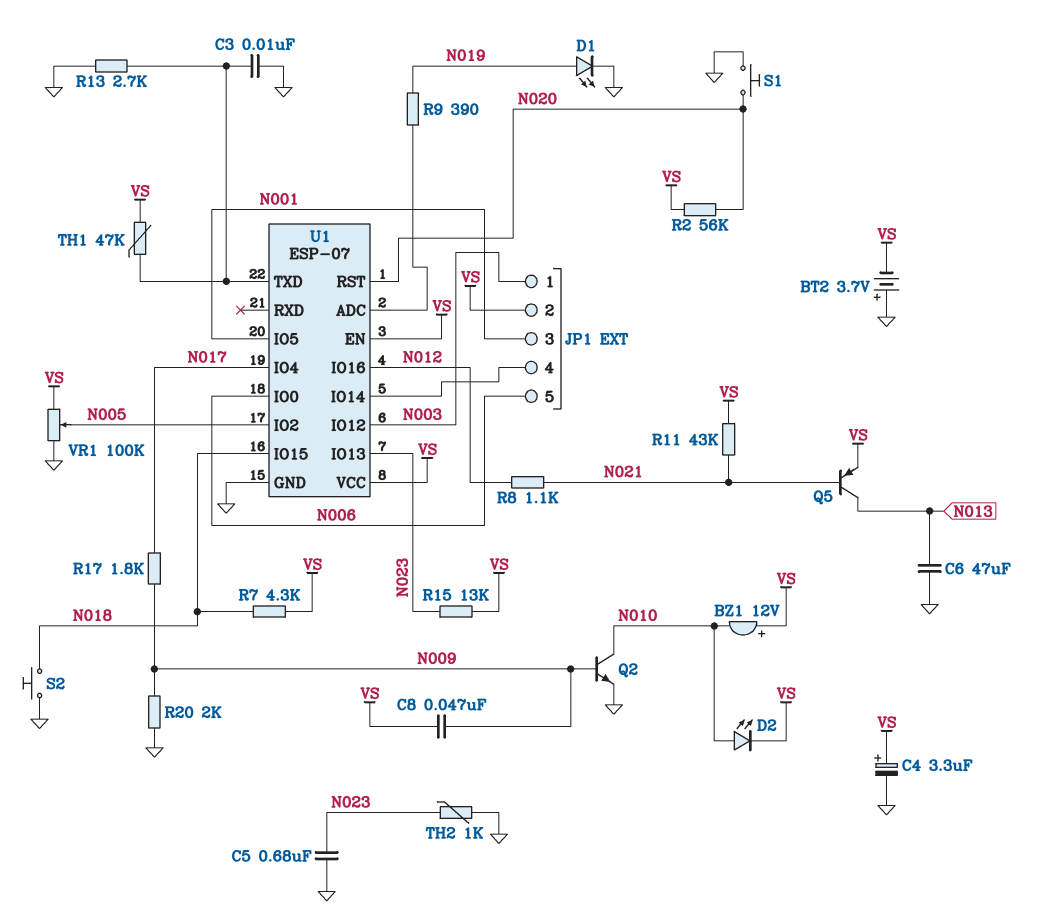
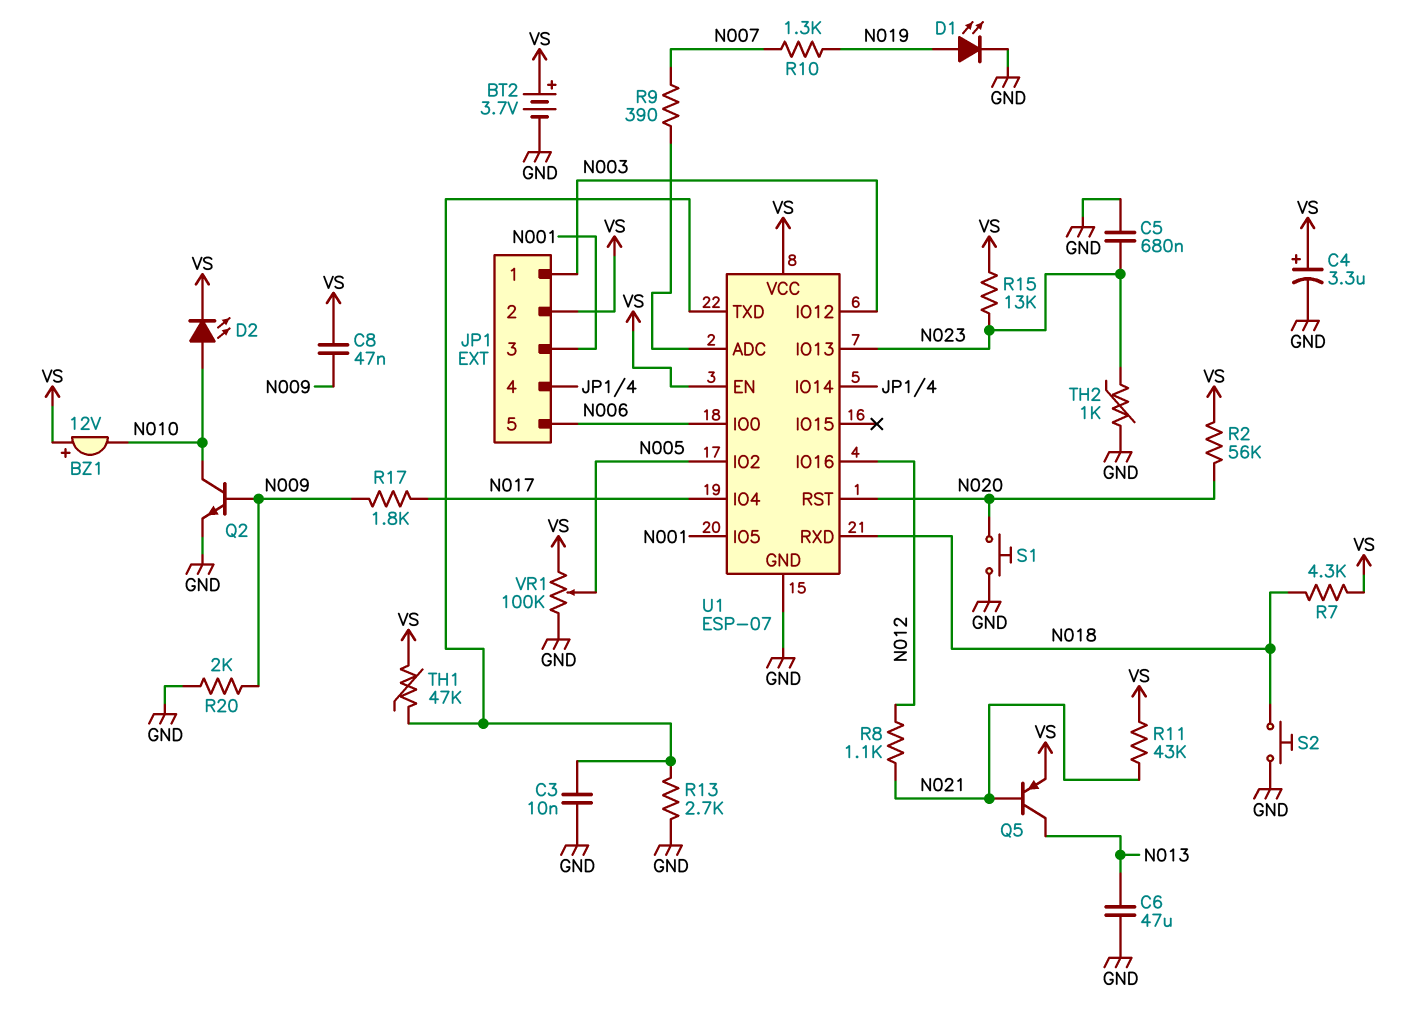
BT2: 3.7V (plus GND, minus VS) -> 3.7V (plus VS, minus GND)
R9: 390 (N019, U1/ADC) -> 390 (N007, U1/ADC)
R10: none -> 1.3k (N007, N019)
U1 pin IO15: N018 -> none
U1 pin RXD: none -> N018

